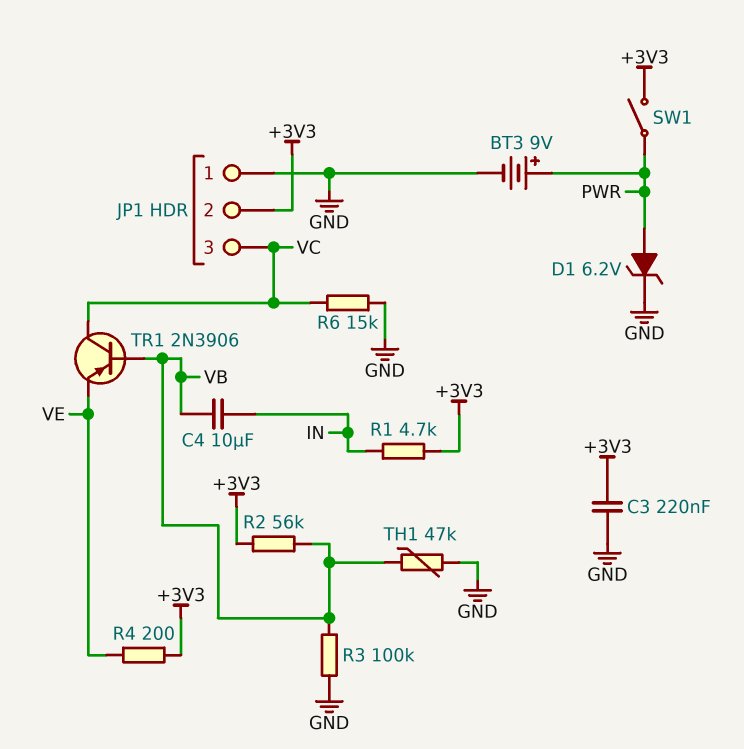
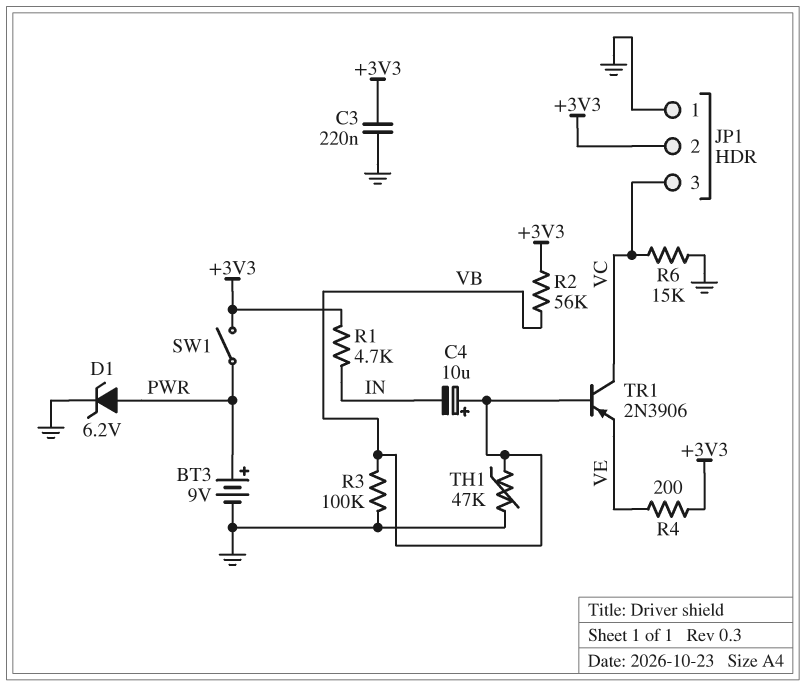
C4: 10uF (IN, VB) -> 10uF (plus VB, minus IN)

